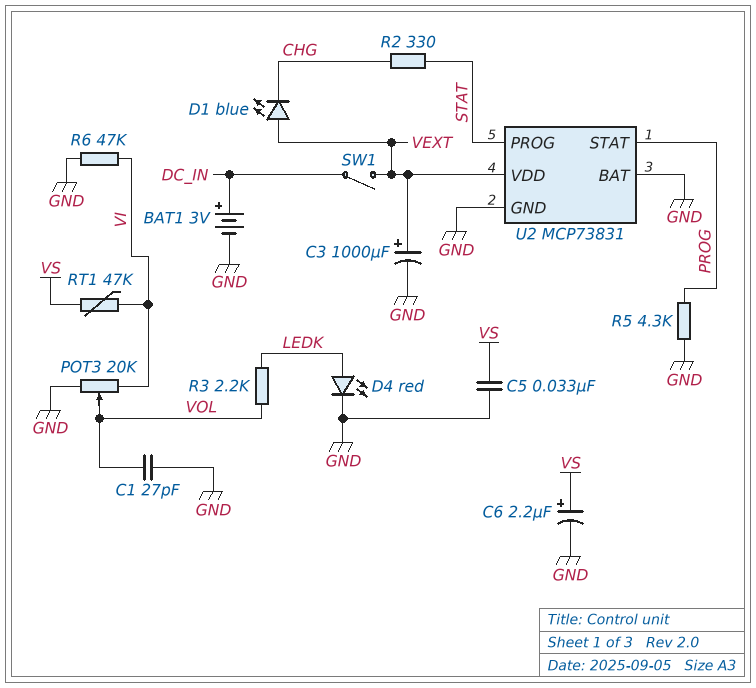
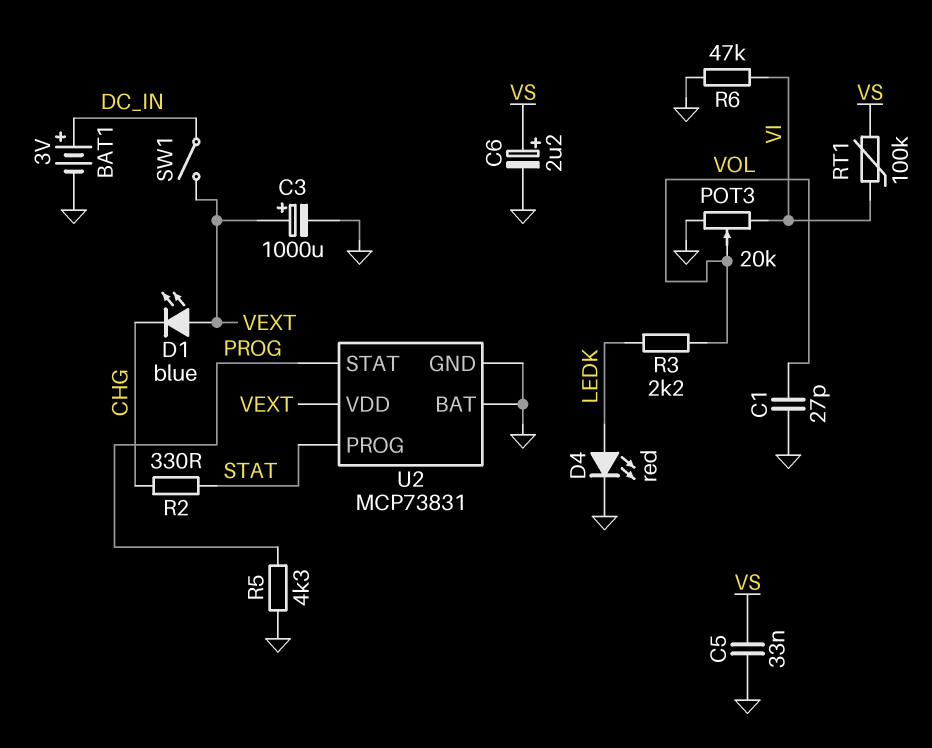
RT1: 47k (VI, VS) -> 100k (VI, VS)

